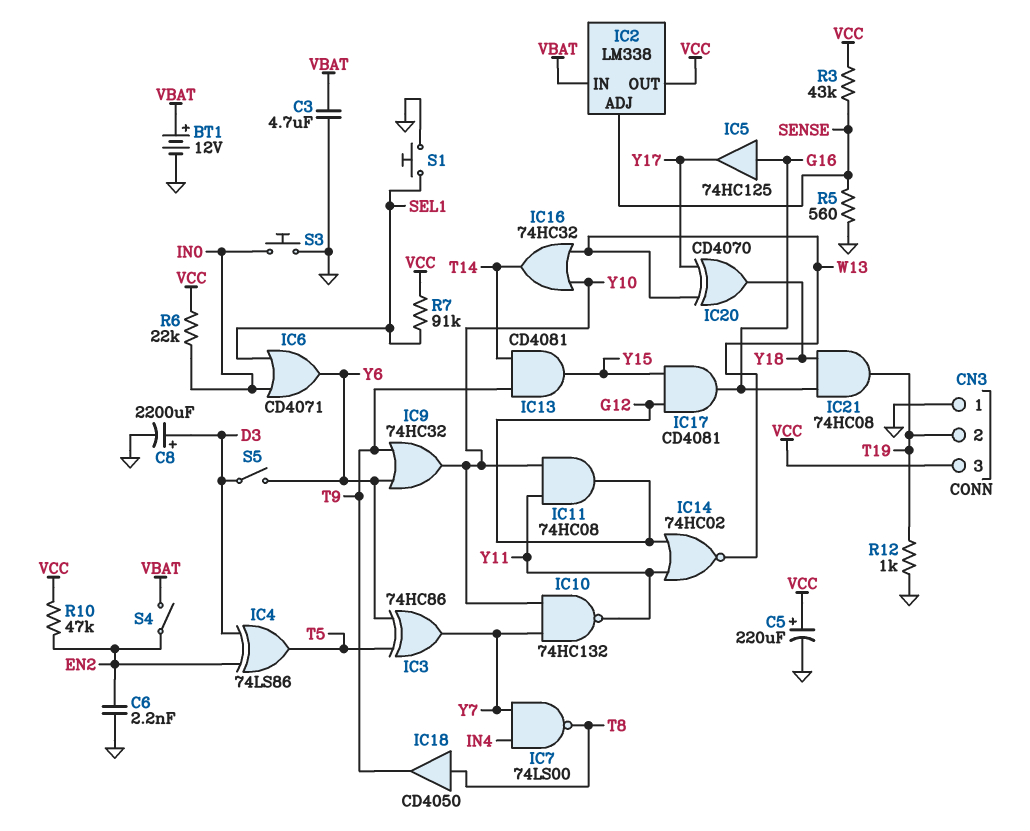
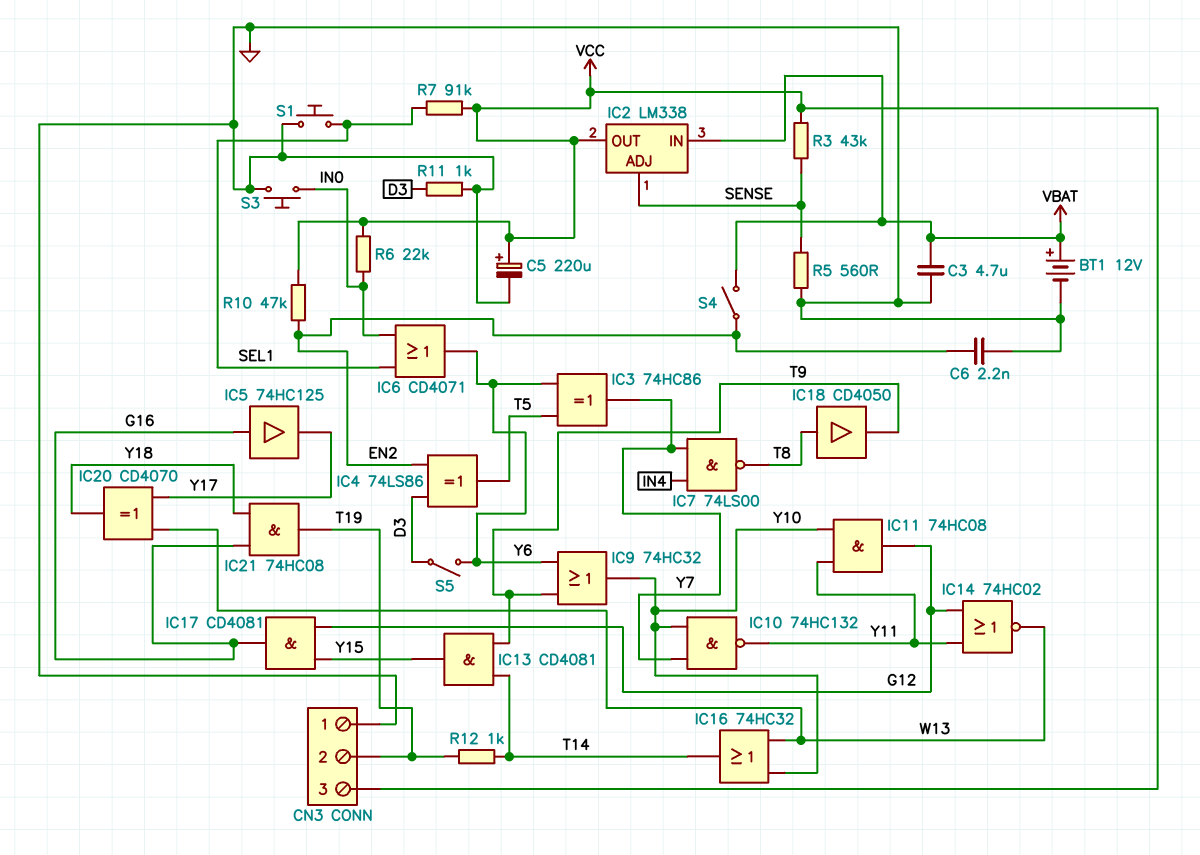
C8: 2200uF (plus D3, minus GND) -> none
R11: none -> 1k (D3, GND)
R12: 1k (GND, T19) -> 1k (T14, T19)

